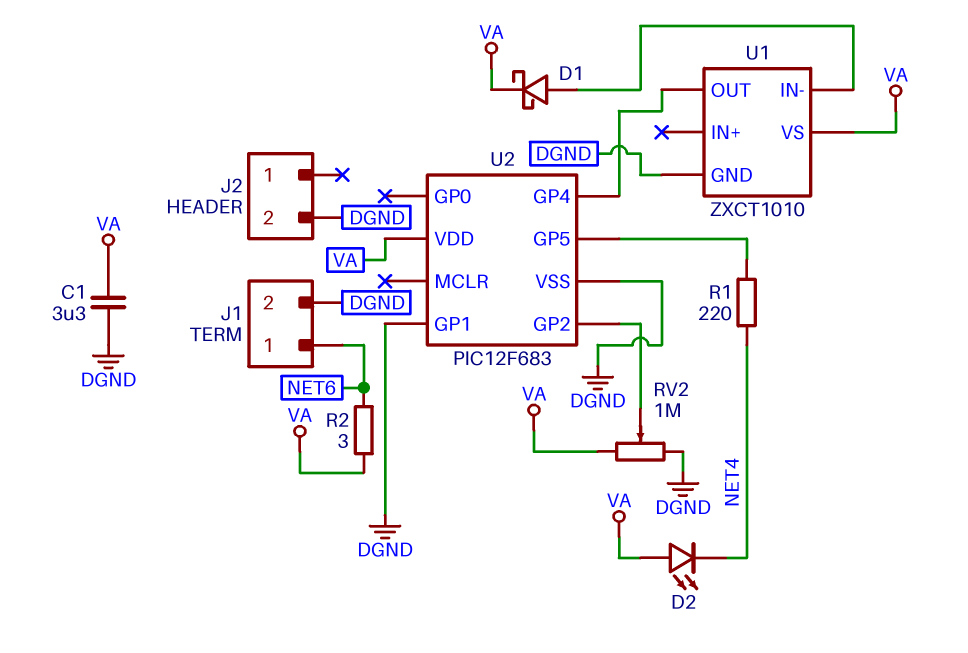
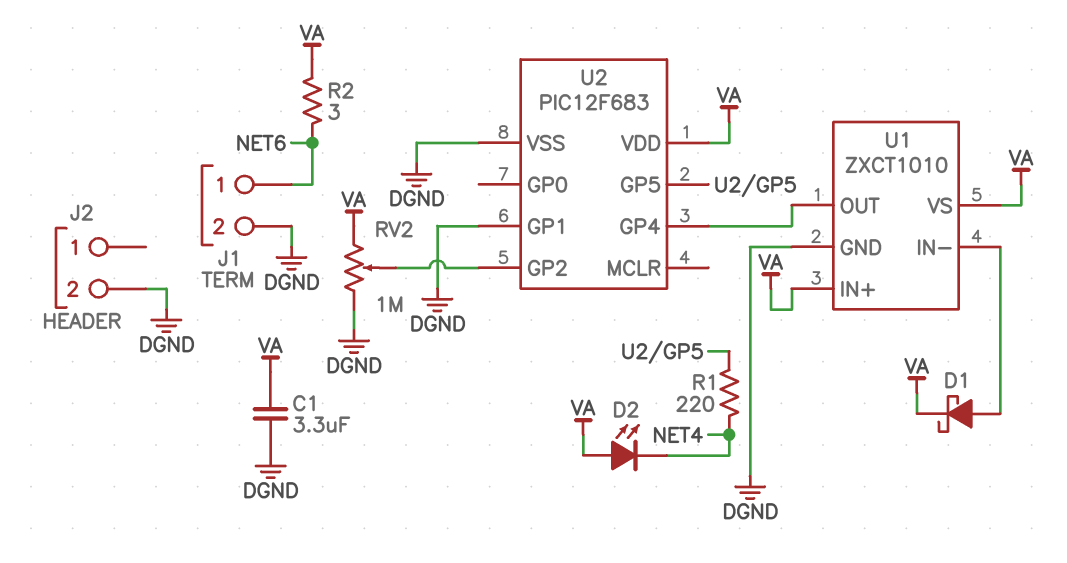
U1 pin IN+: none -> VA

